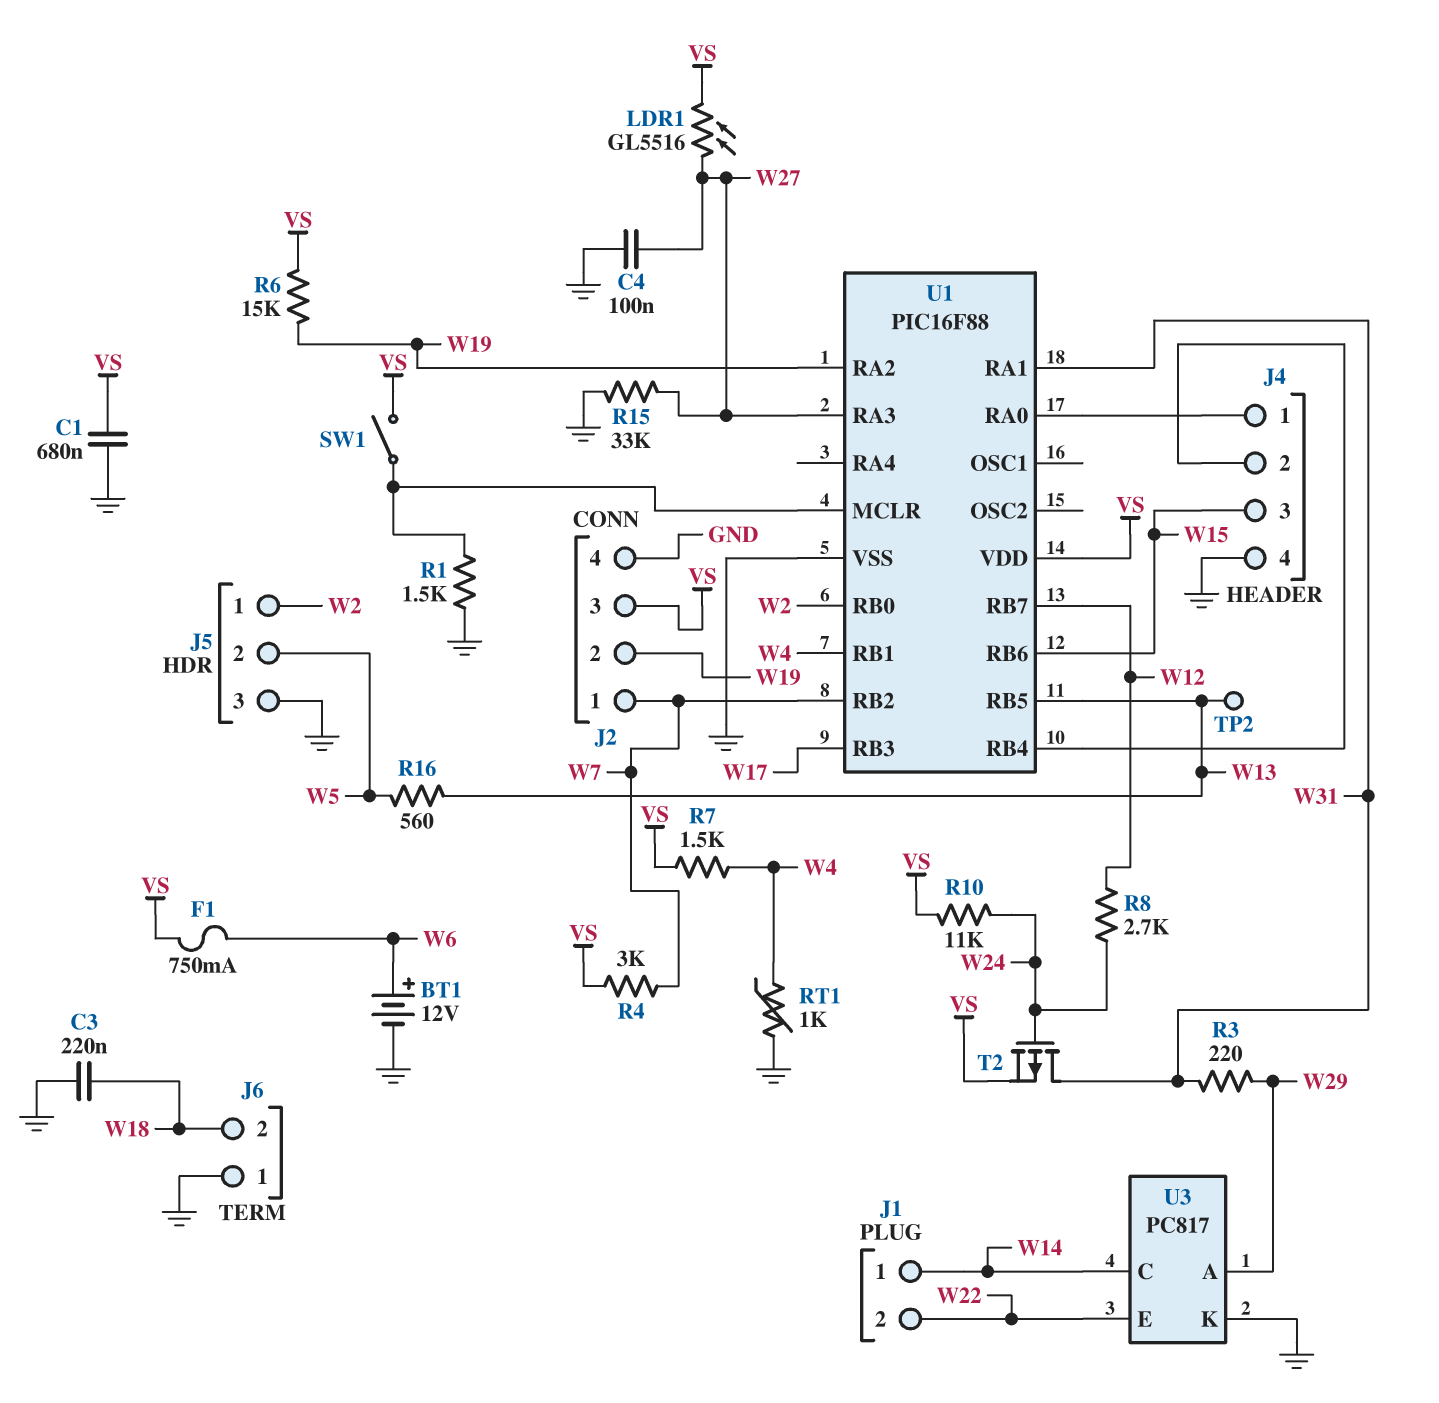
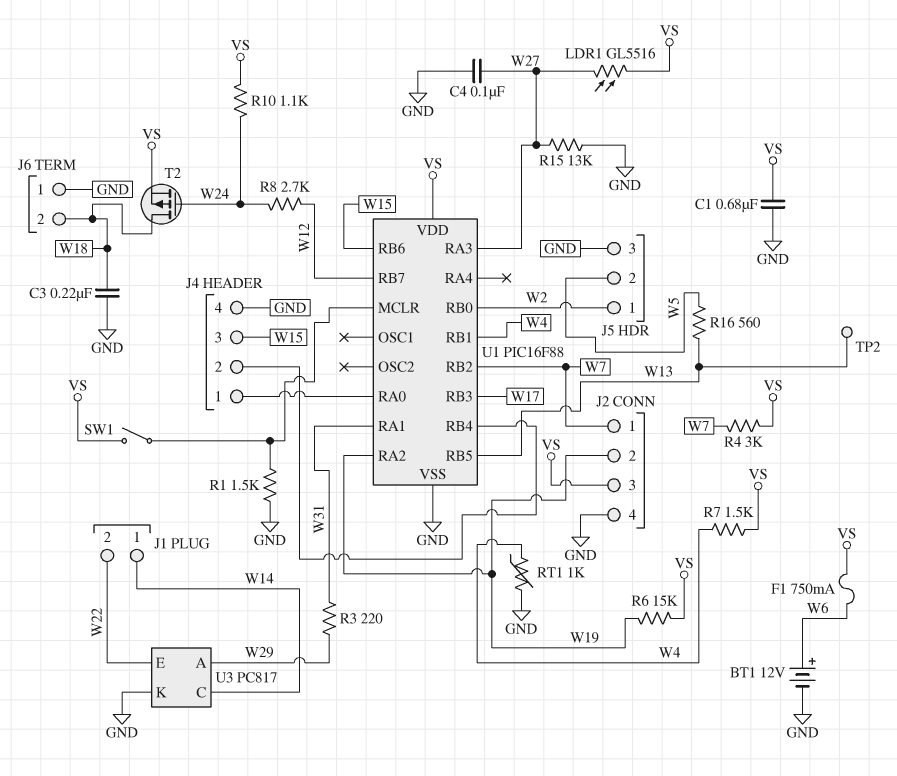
R10: 11k (VS, W24) -> 1.1k (VS, W24)
R15: 33k (GND, W27) -> 13k (GND, W27)
T2: PMOS (G W24, D W31, S VS) -> PMOS (G W24, D W18, S VS)

